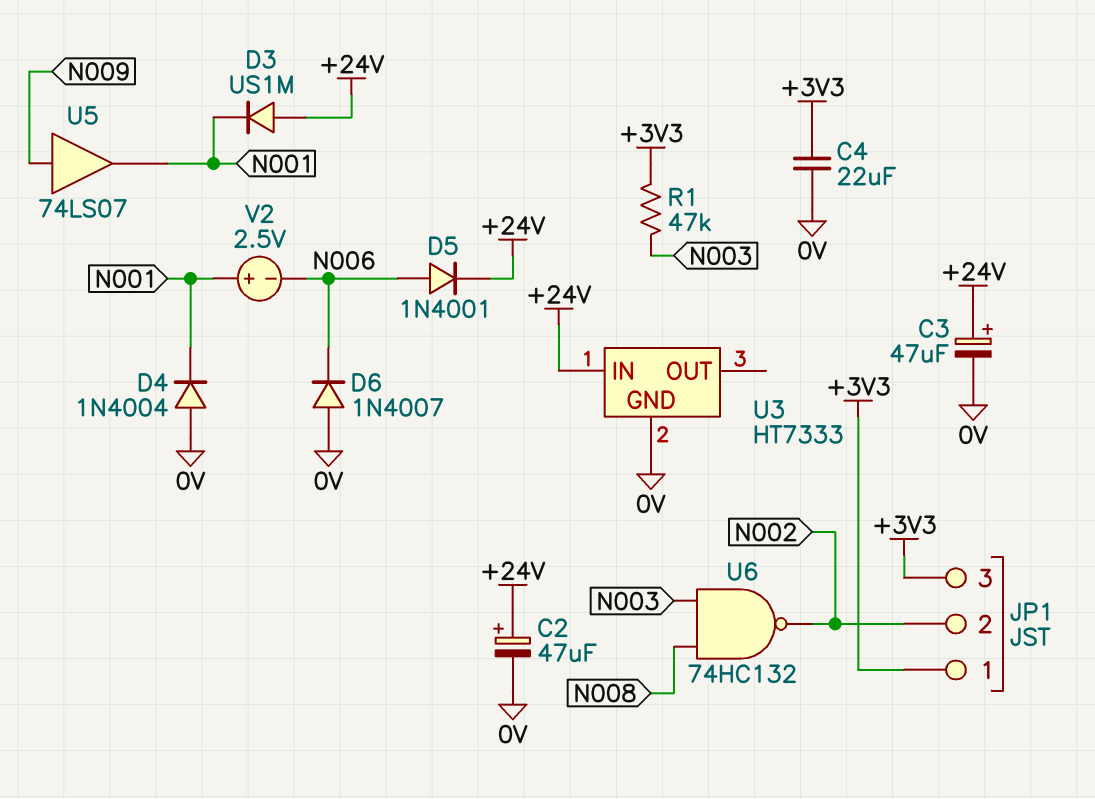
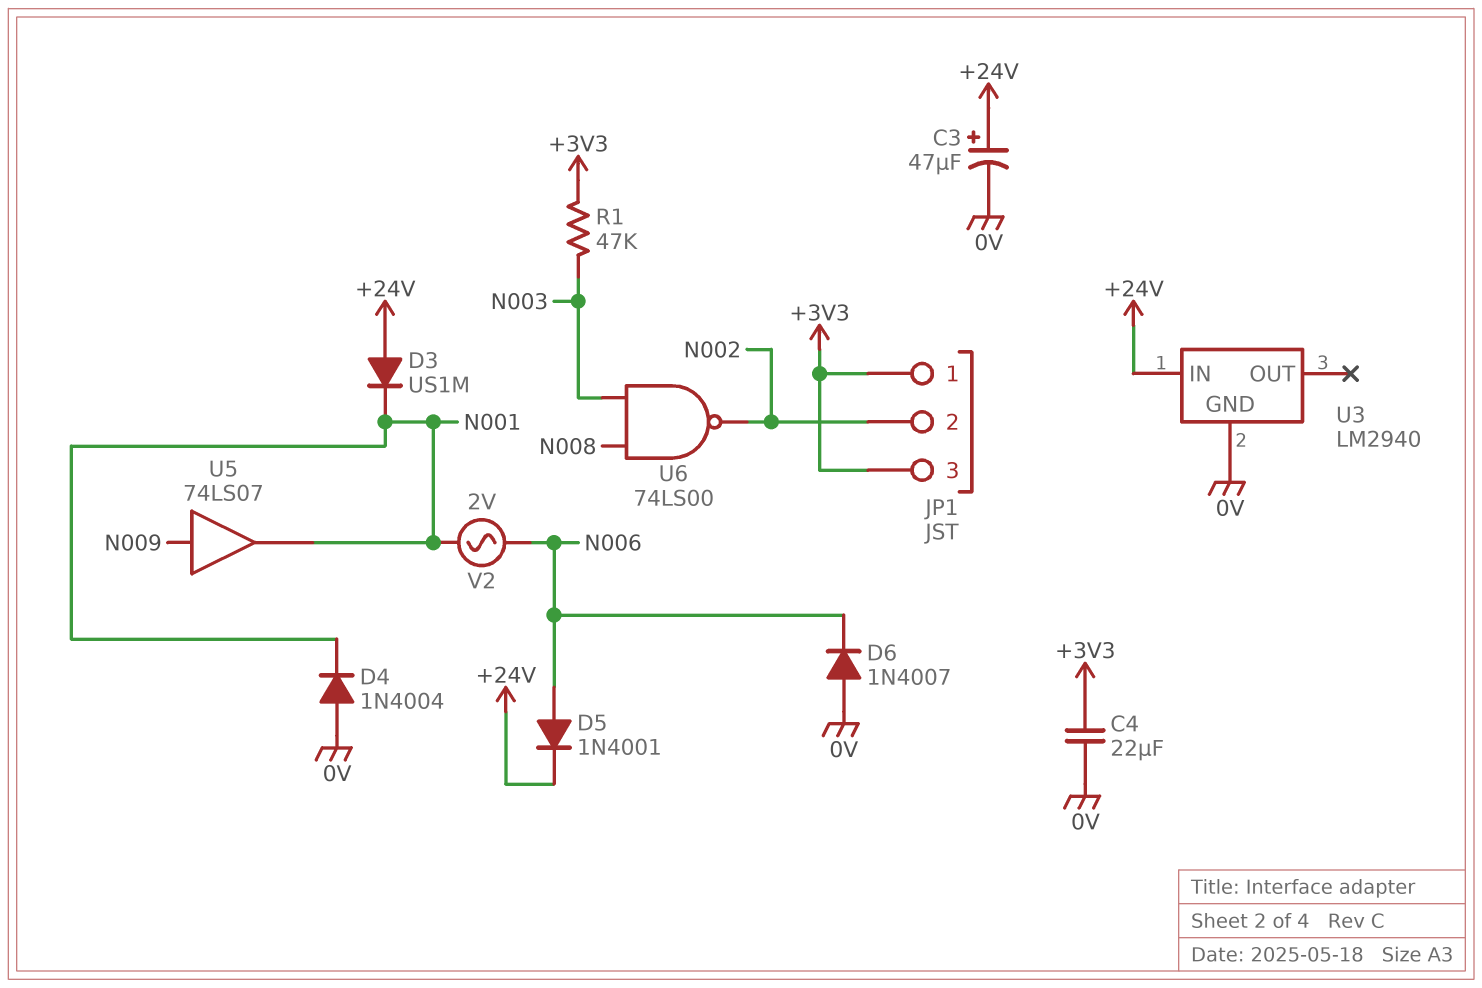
C2: 47uF (plus +24V, minus 0V) -> none
U3: HT7333 -> LM2940
U6: NAND 74HC132 (in N003, in N008, out N002) -> NAND 74LS00 (in N003, in N008, out N002)
V2: 2.5V (plus N001, minus N006) -> AC 2V (N001, N006)

